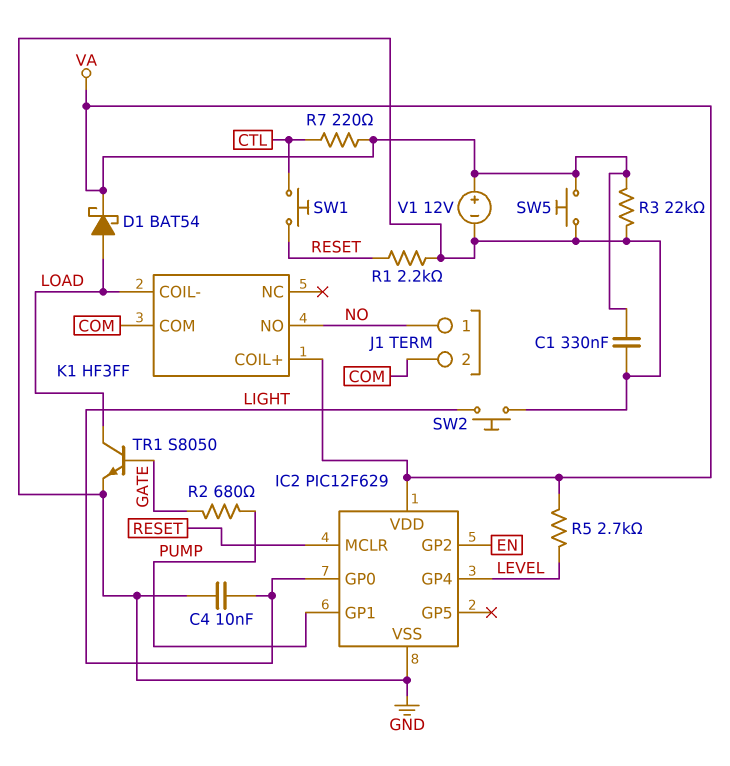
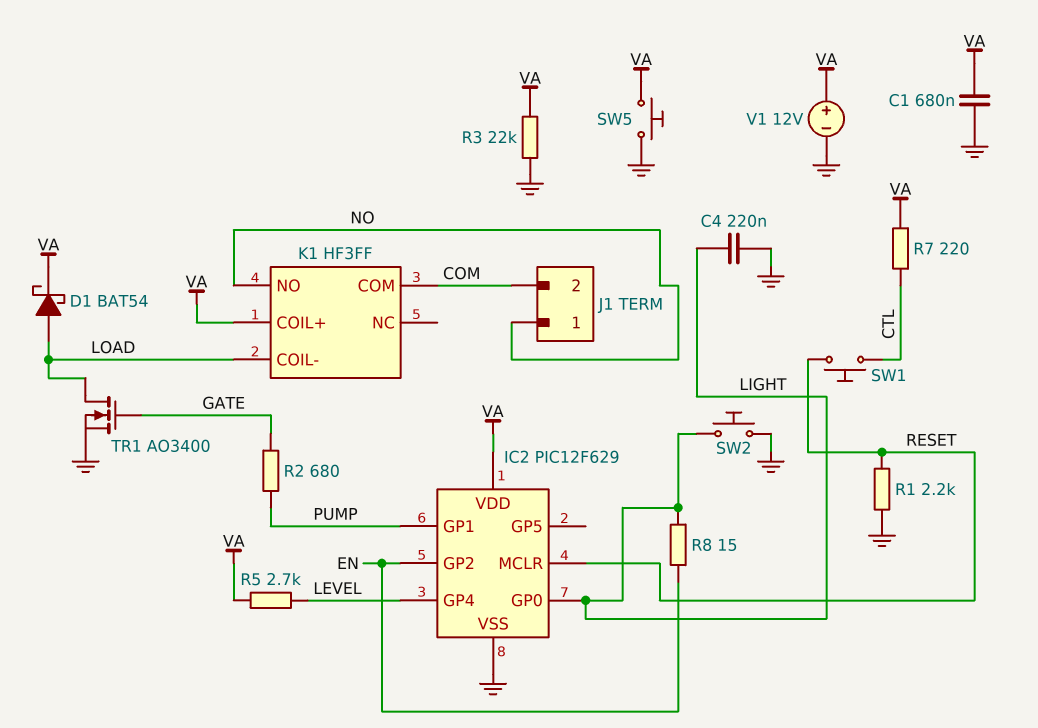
C1: 330nF (GND, VA) -> 680nF (GND, VA)
C4: 10nF (GND, LIGHT) -> 220nF (GND, LIGHT)
R8: none -> 15 (EN, LIGHT)
TR1: NPN S8050 (B GATE, C LOAD, E GND) -> NMOS AO3400 (G GATE, D LOAD, S GND)

